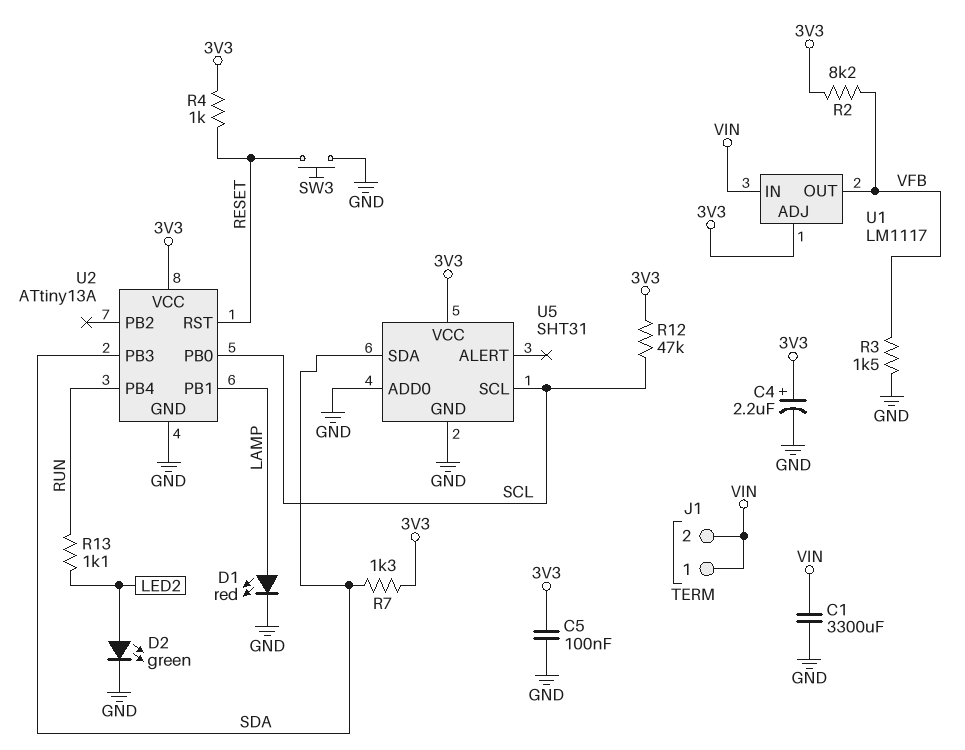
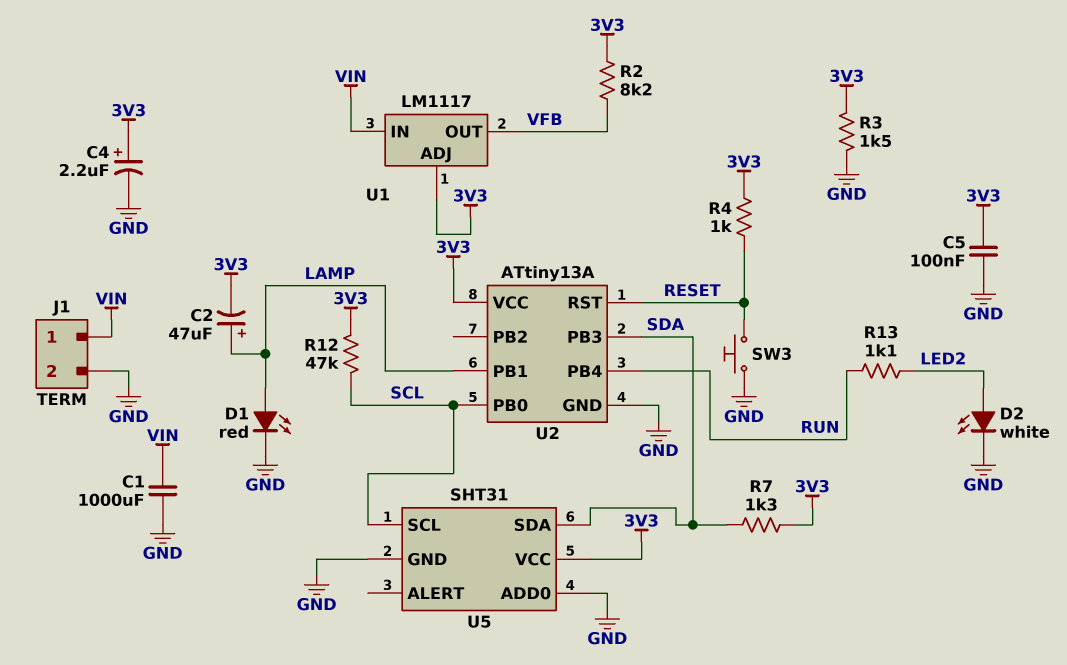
C1: 3300uF (GND, VIN) -> 1000uF (GND, VIN)
C2: none -> 47uF (plus LAMP, minus 3V3)
D2: LED green (A LED2, K GND) -> LED white (A LED2, K GND)
J1 pin 2: VIN -> GND
R3: 1.5k (GND, VFB) -> 1.5k (3V3, GND)

